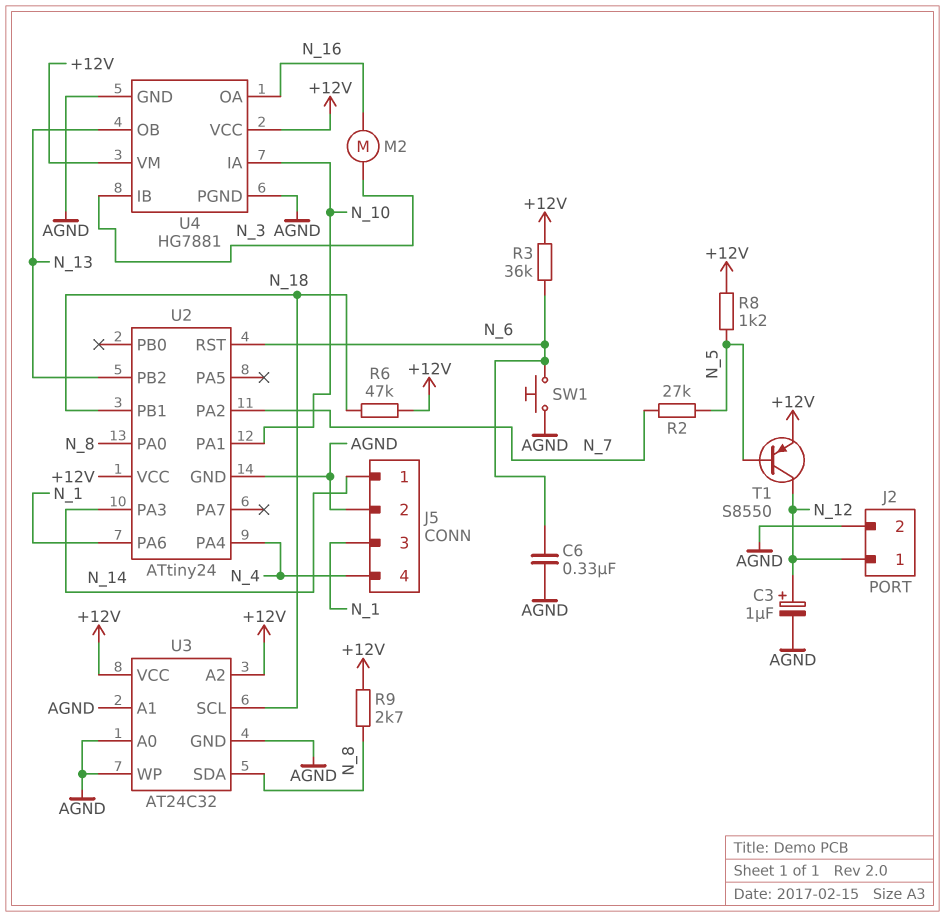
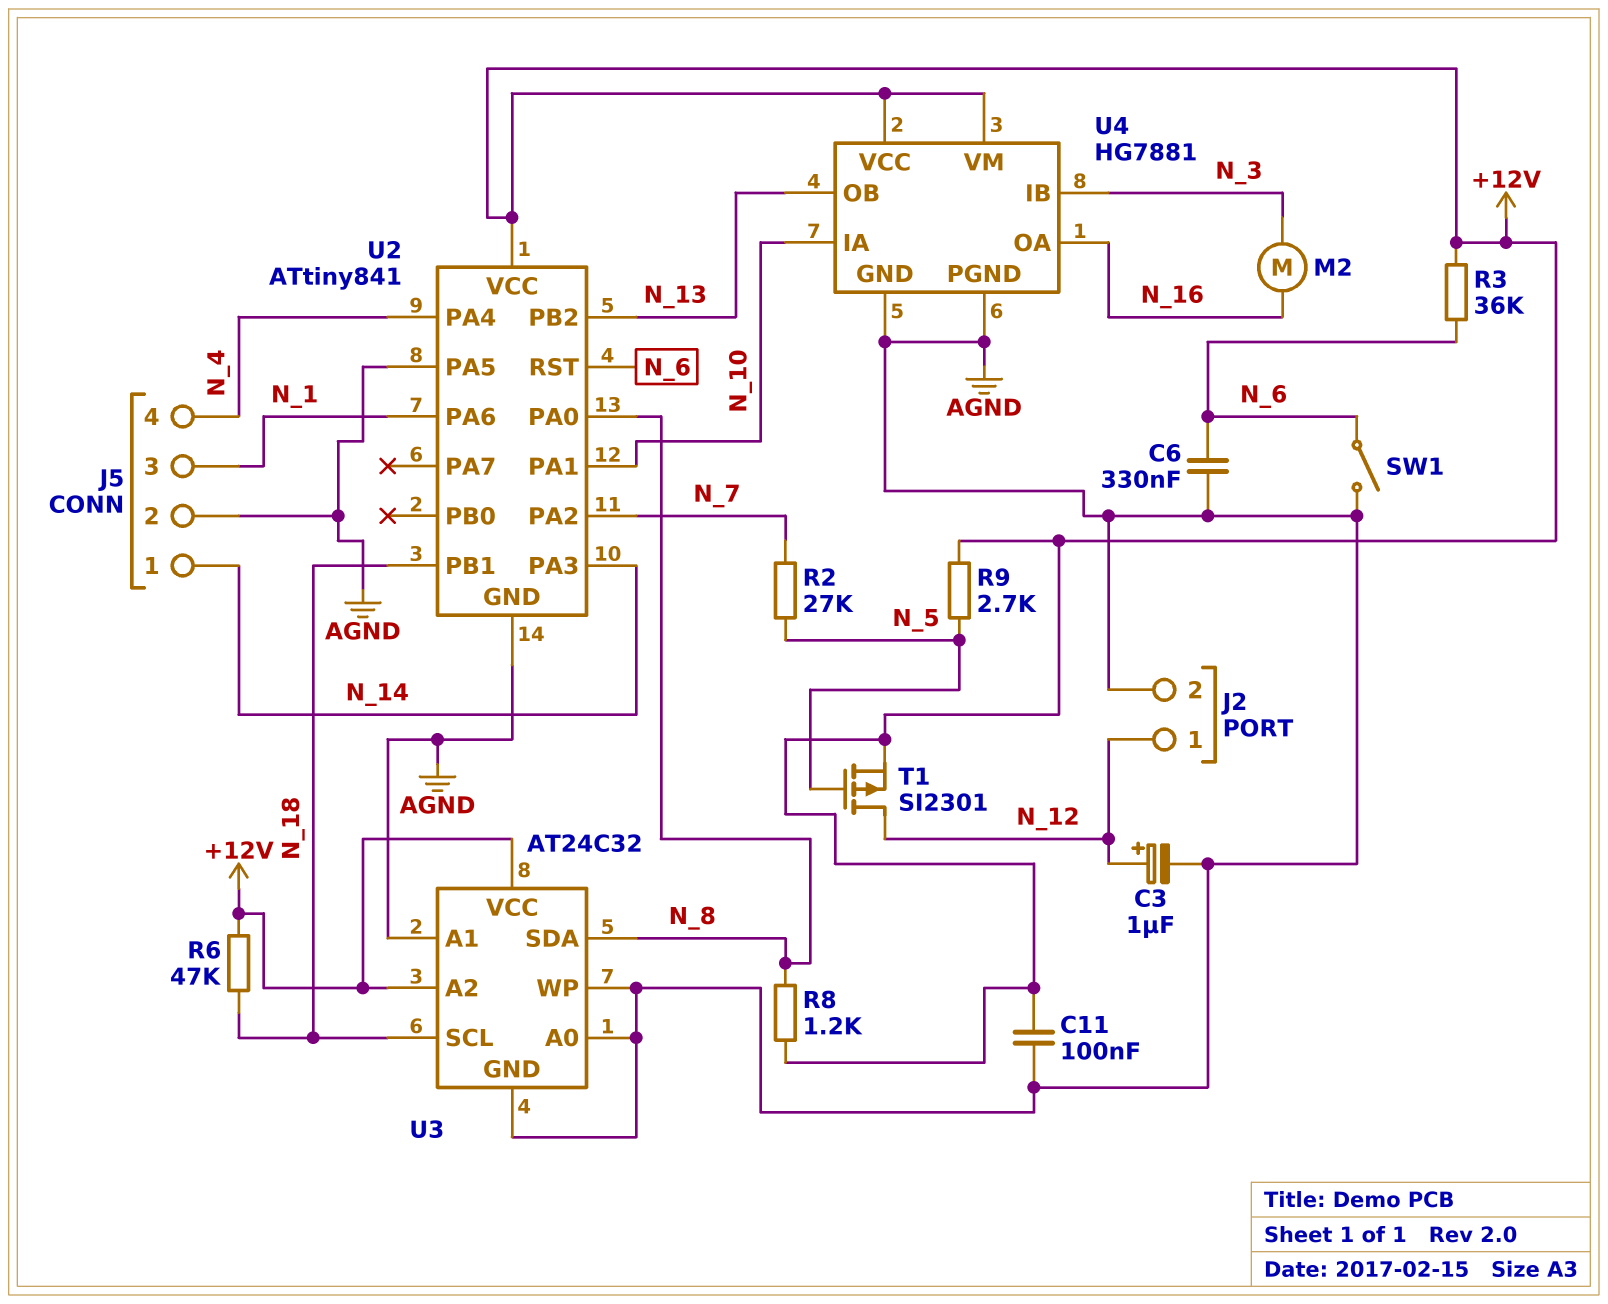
C11: none -> 100nF (+12V, AGND)
R8: 1.2k (+12V, N_5) -> 1.2k (+12V, N_8)
R9: 2.7k (+12V, N_8) -> 2.7k (+12V, N_5)
SW1: button (AGND, N_6) -> switch (AGND, N_6)
T1: PNP S8550 (B N_5, C N_12, E +12V) -> PMOS SI2301 (G N_5, D N_12, S +12V)
U2: ATtiny24 -> ATtiny841
U2 pin PA5: none -> AGND

